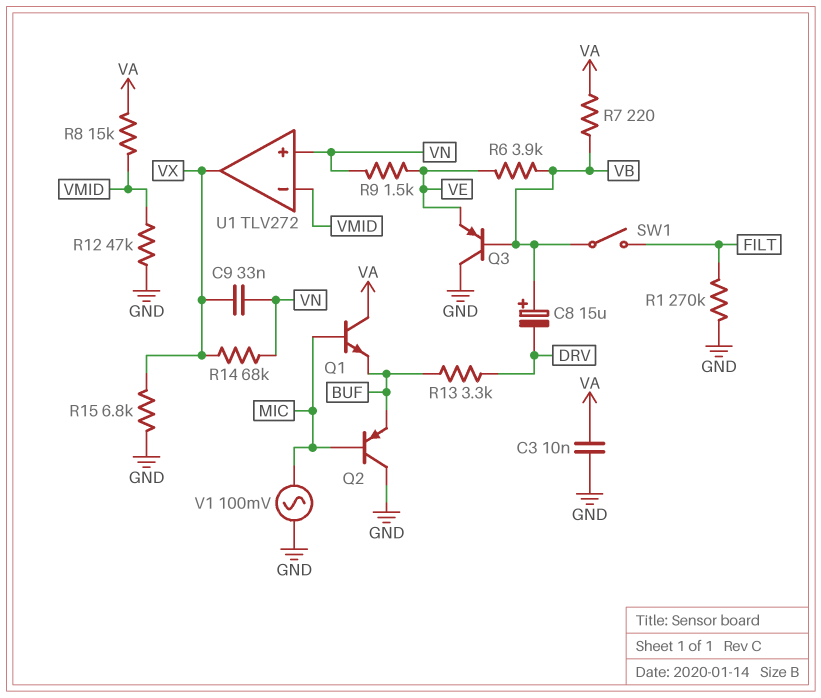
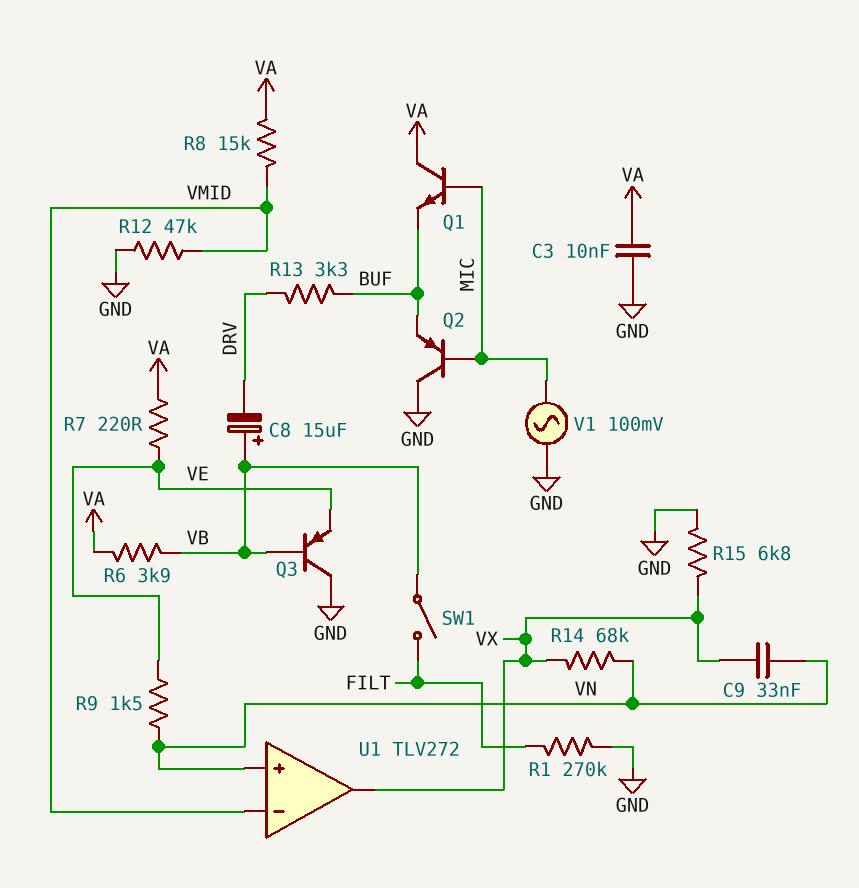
R6: 3.9k (VB, VE) -> 3.9k (VA, VB)
R7: 220 (VA, VB) -> 220 (VA, VE)

